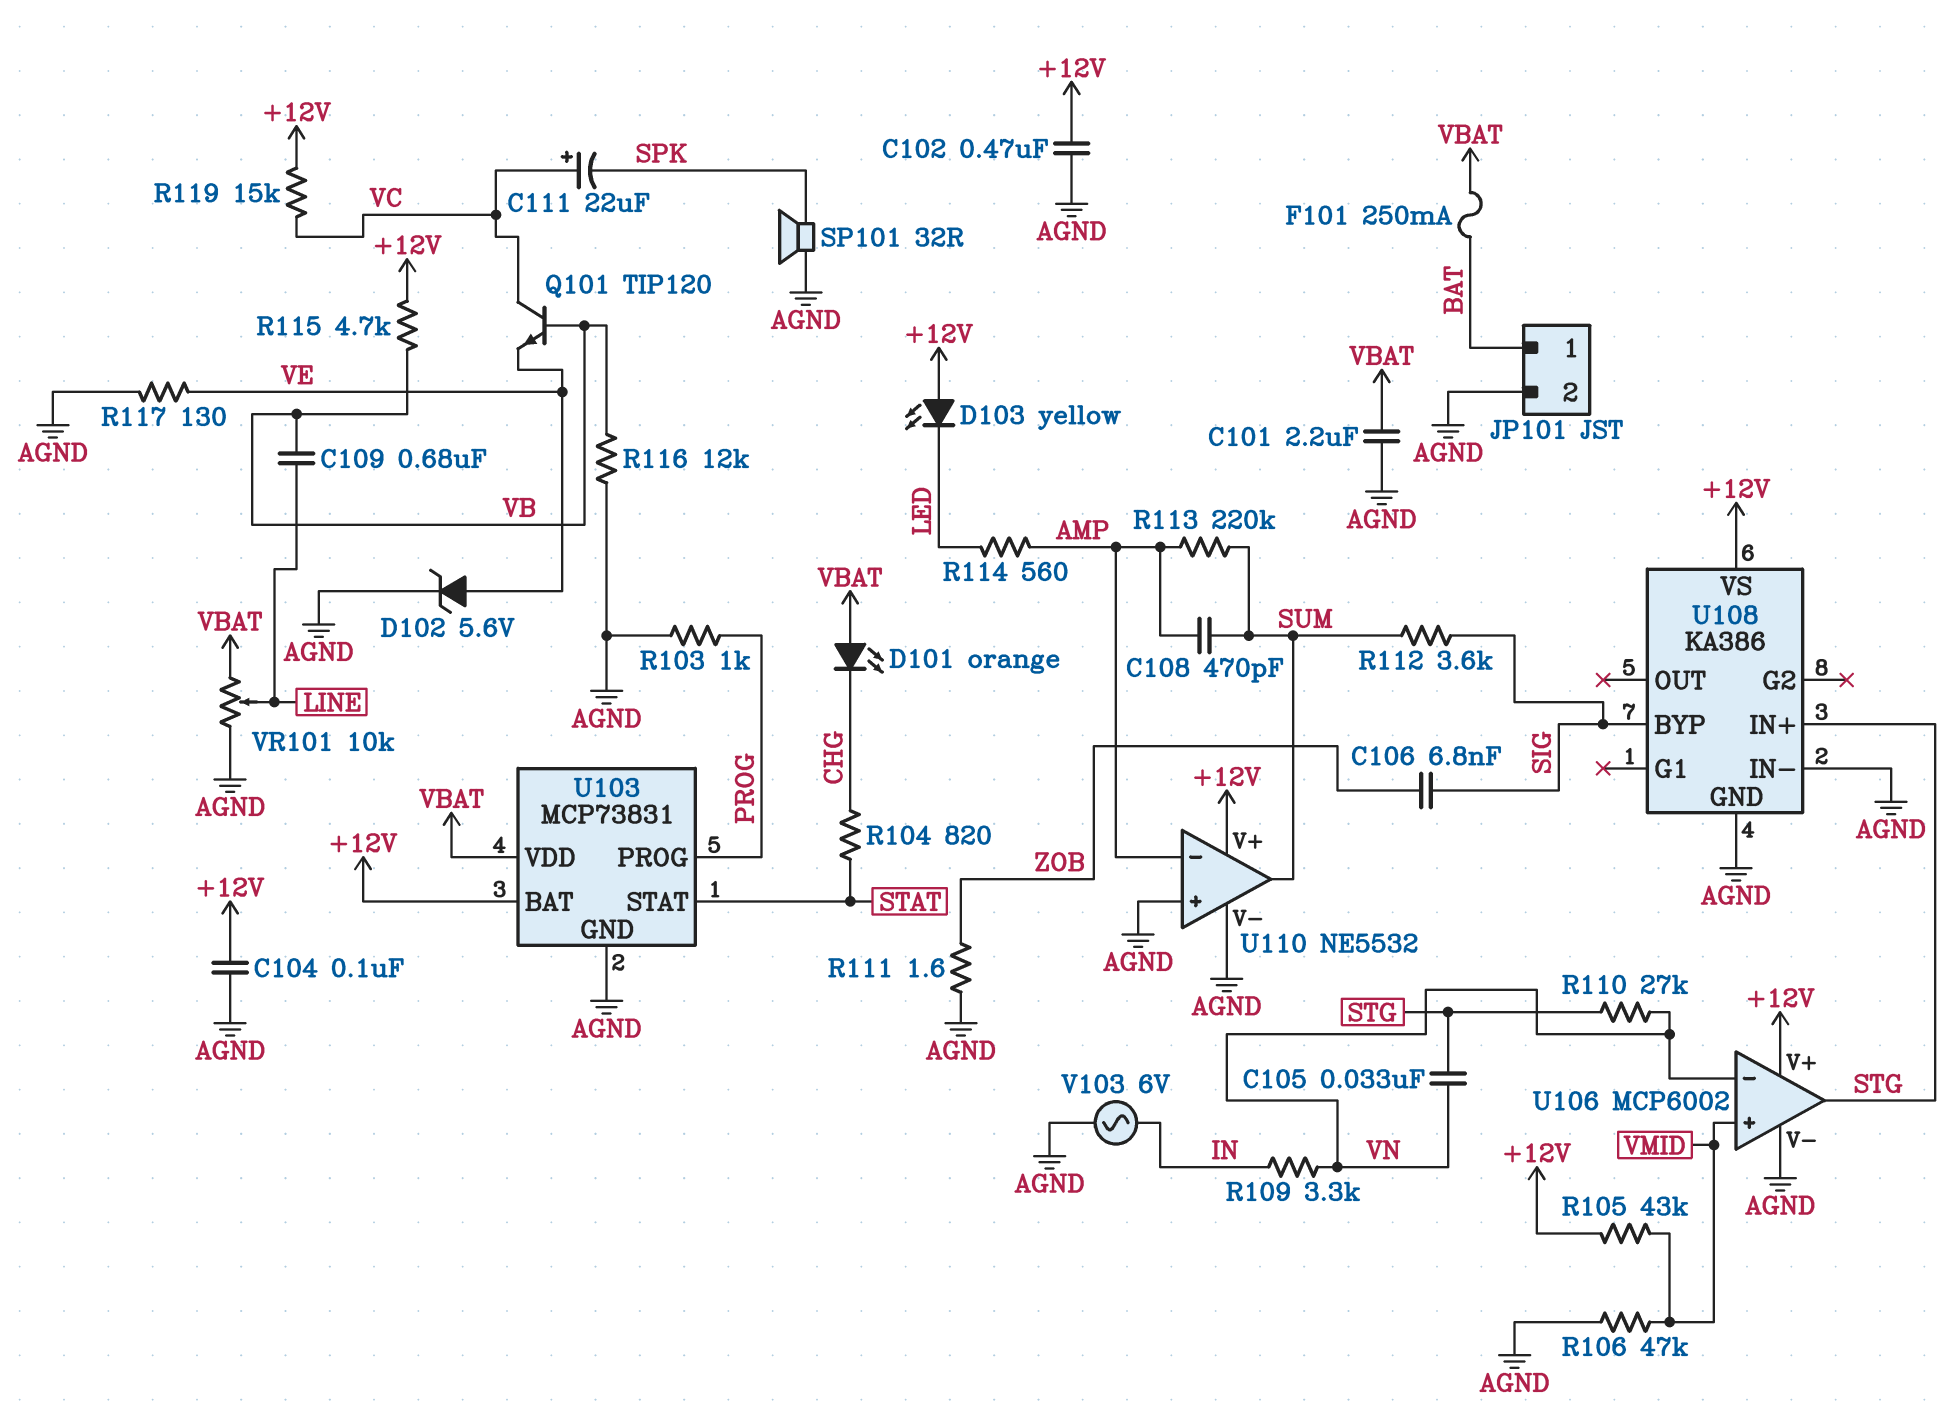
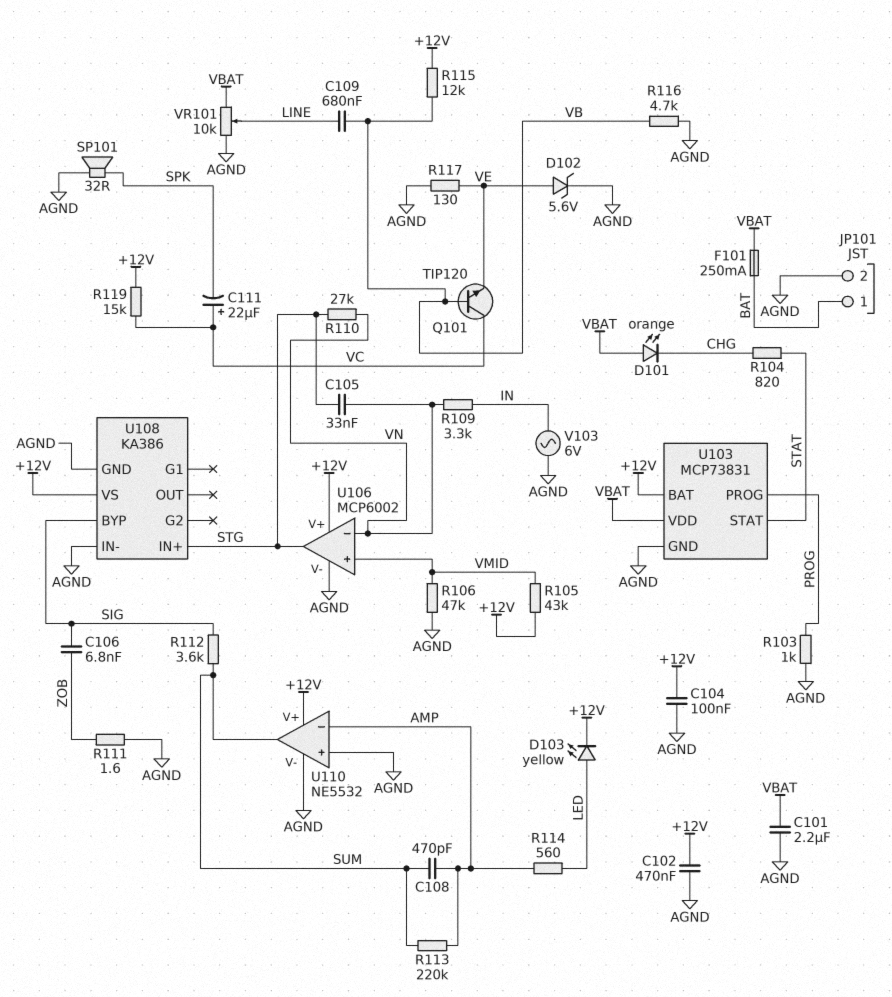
D103: LED yellow (A +12V, K LED) -> LED yellow (A LED, K +12V)
R115: 4.7k (+12V, VB) -> 12k (+12V, VB)
R116: 12k (AGND, VB) -> 4.7k (AGND, VB)

